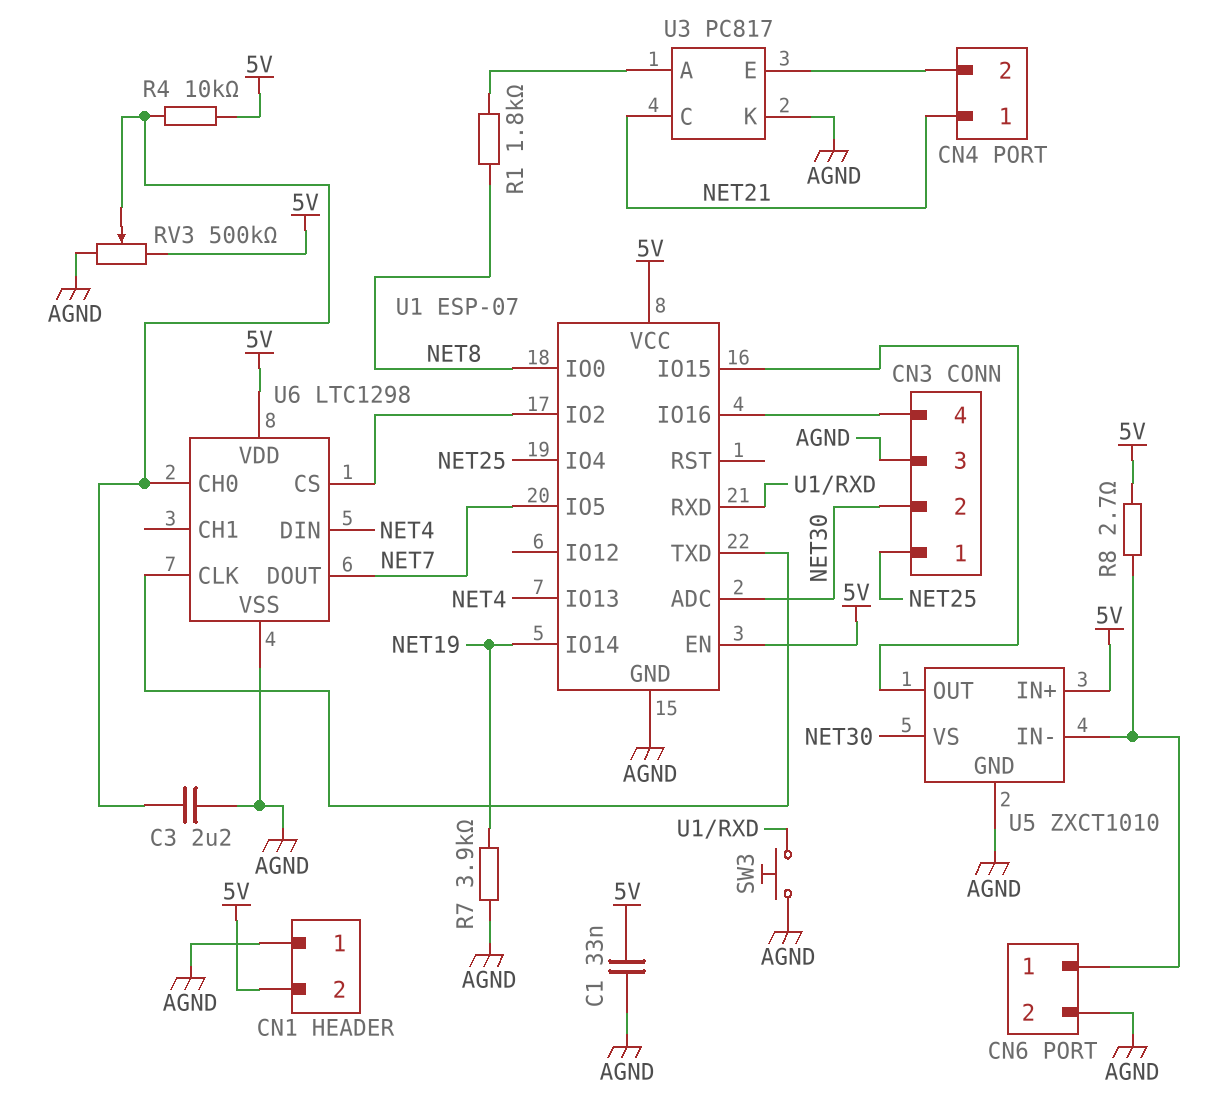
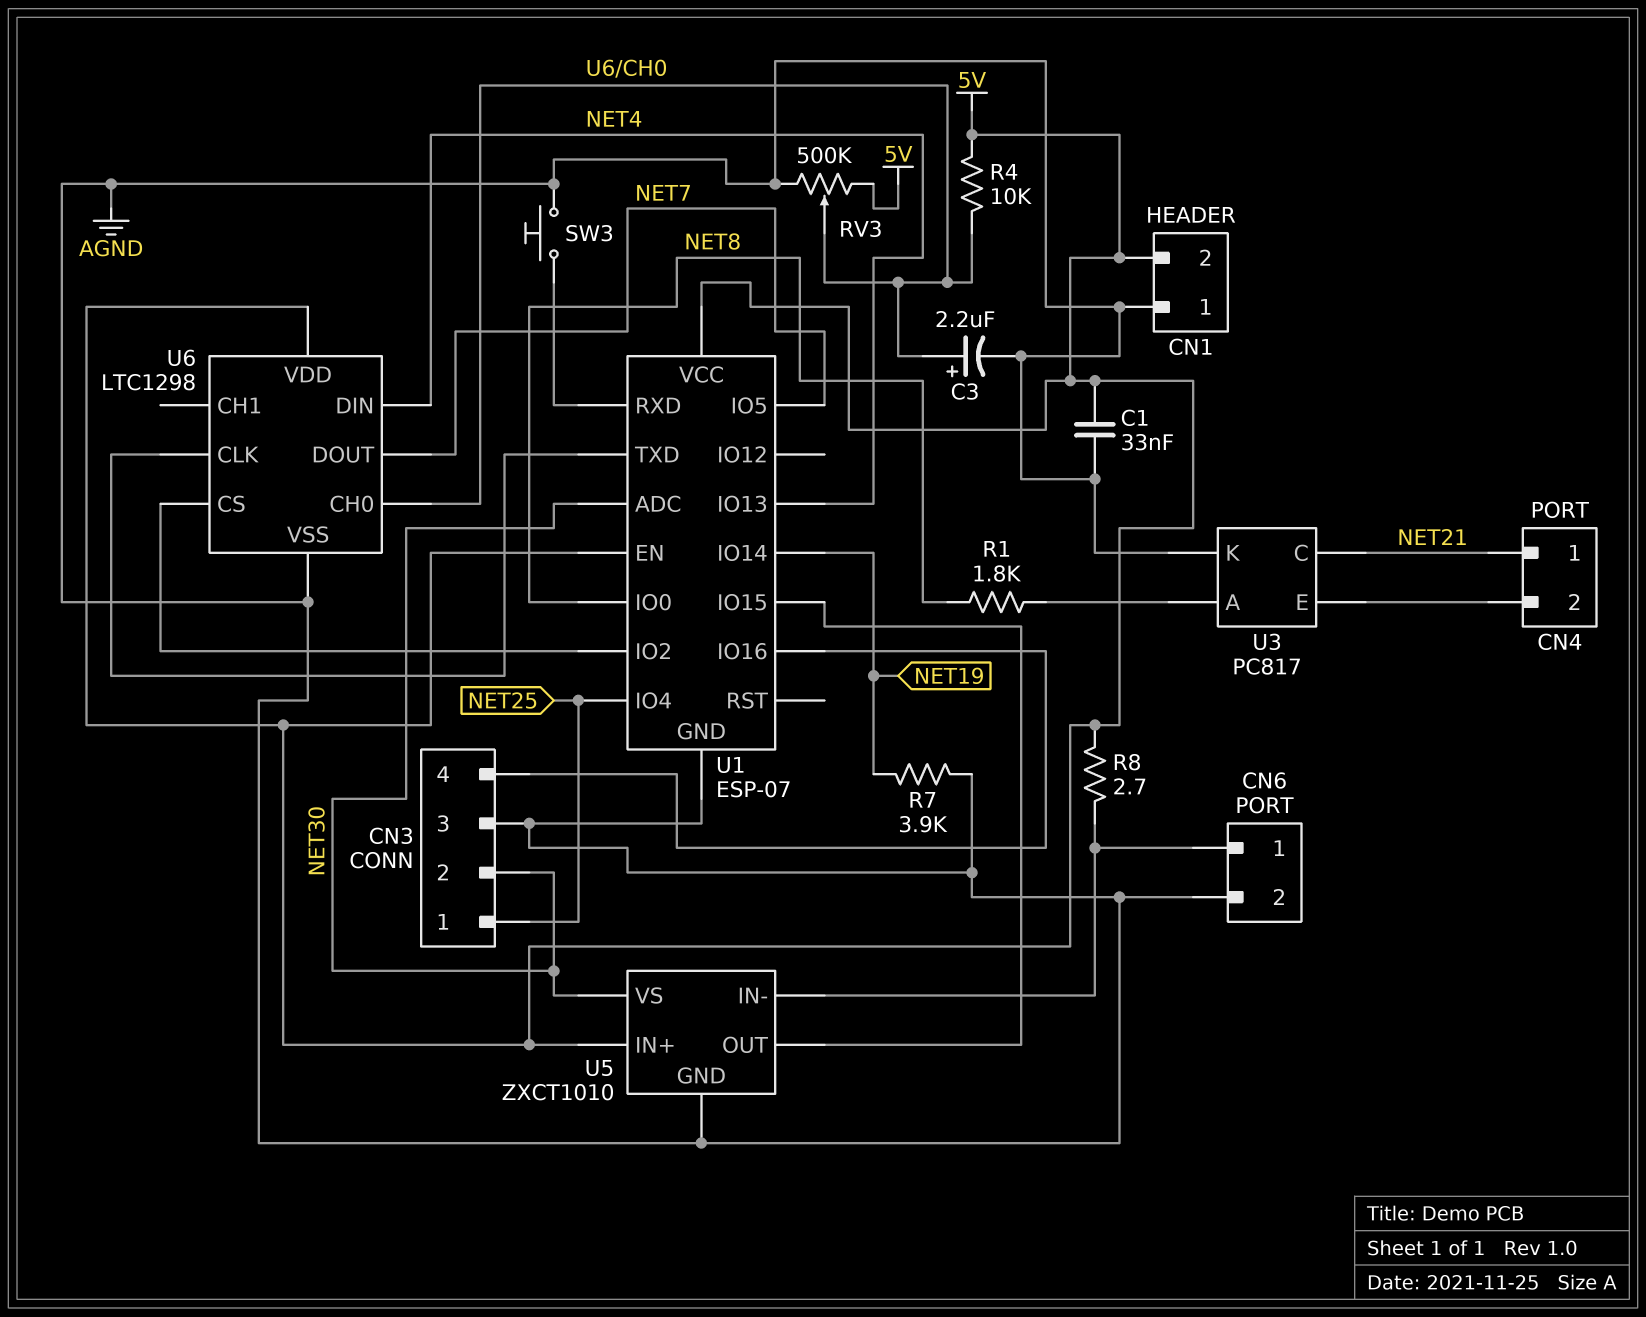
C3: 2.2uF (AGND, U6/CH0) -> 2.2uF (plus U6/CH0, minus AGND)

